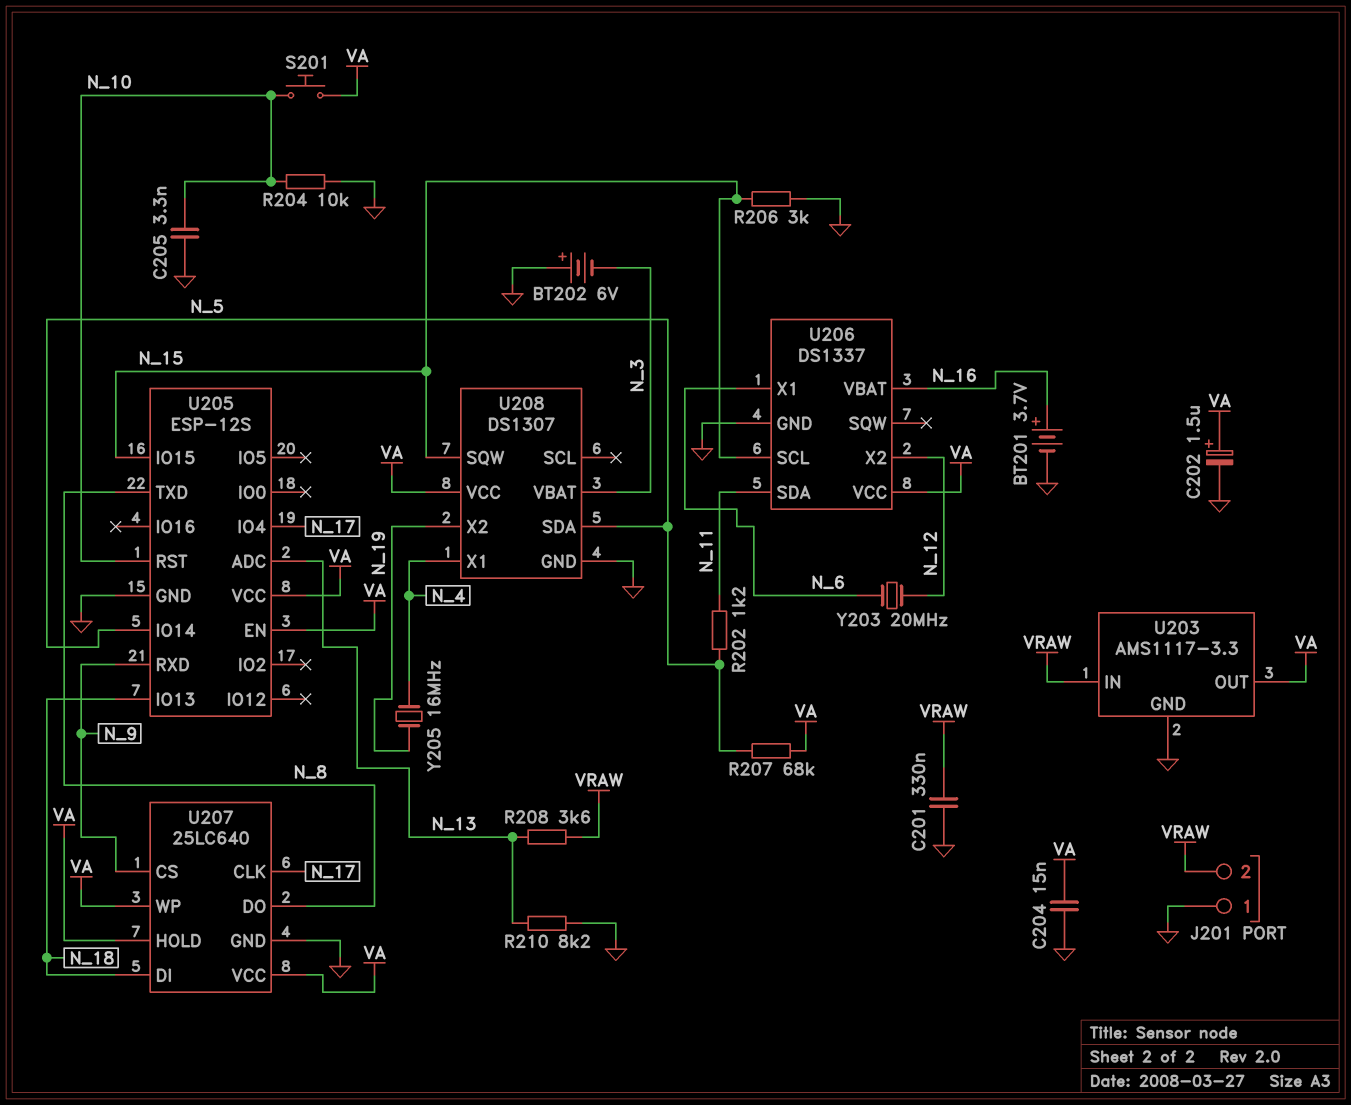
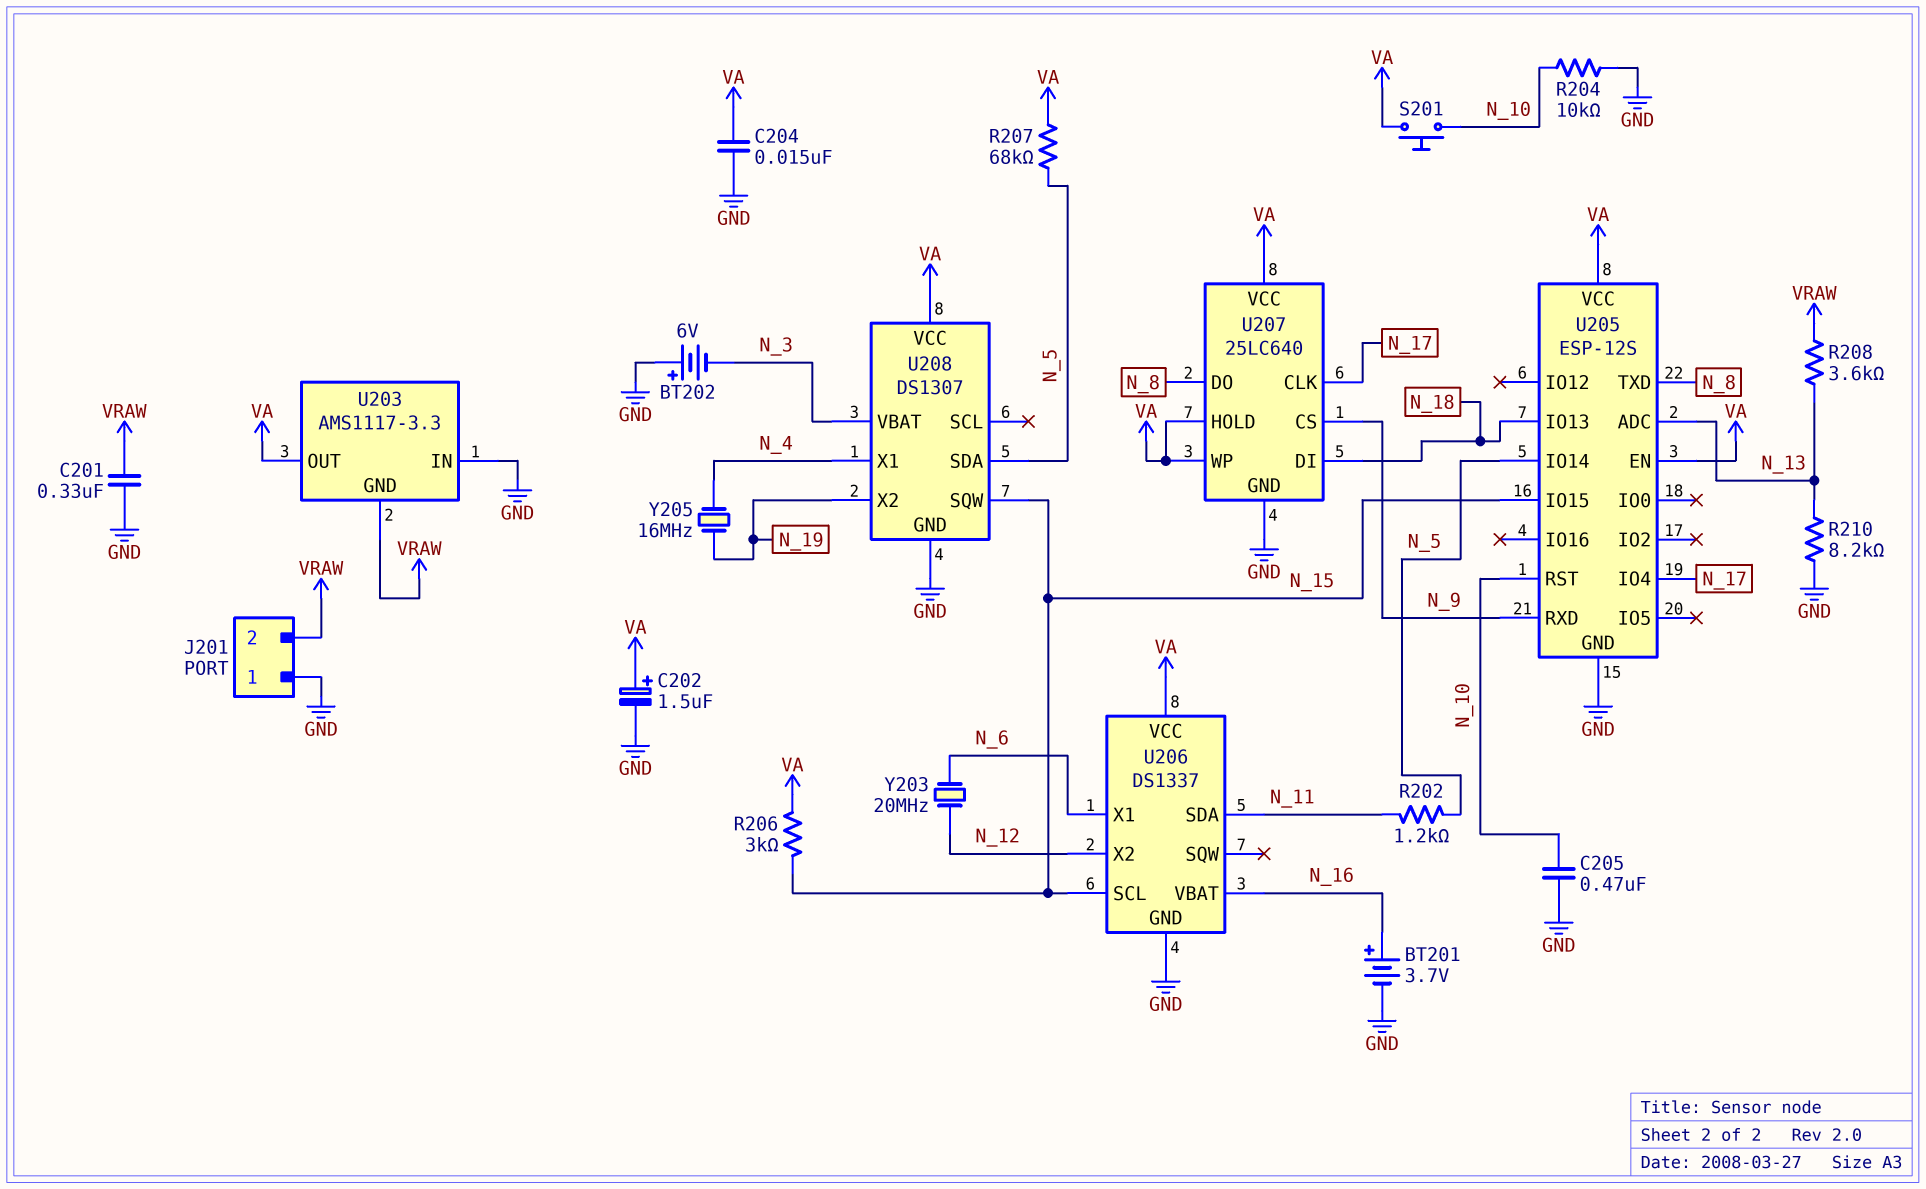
C205: 3.3nF (GND, N_10) -> 470nF (GND, N_10)
R206: 3k (GND, N_15) -> 3k (N_15, VA)
U203 pin GND: GND -> VRAW
U203 pin IN: VRAW -> GND

